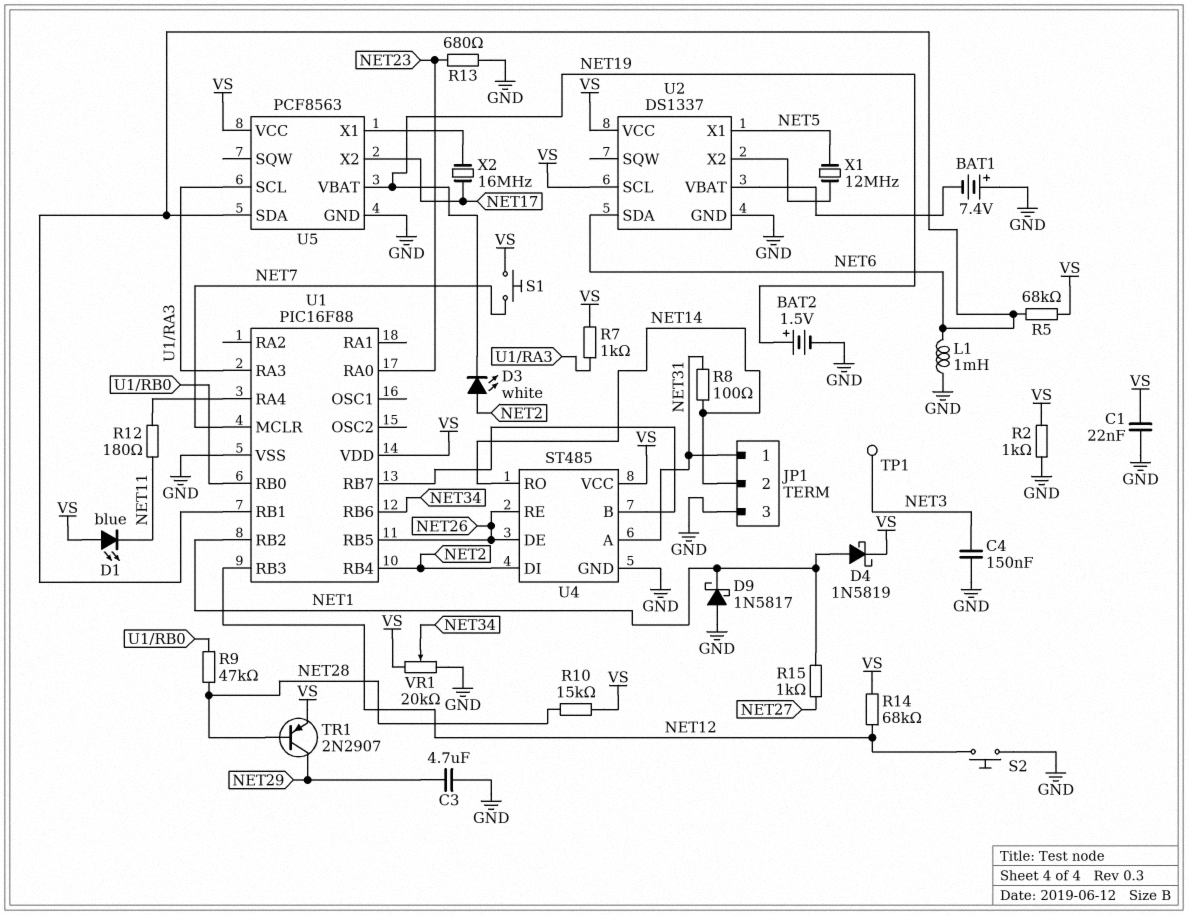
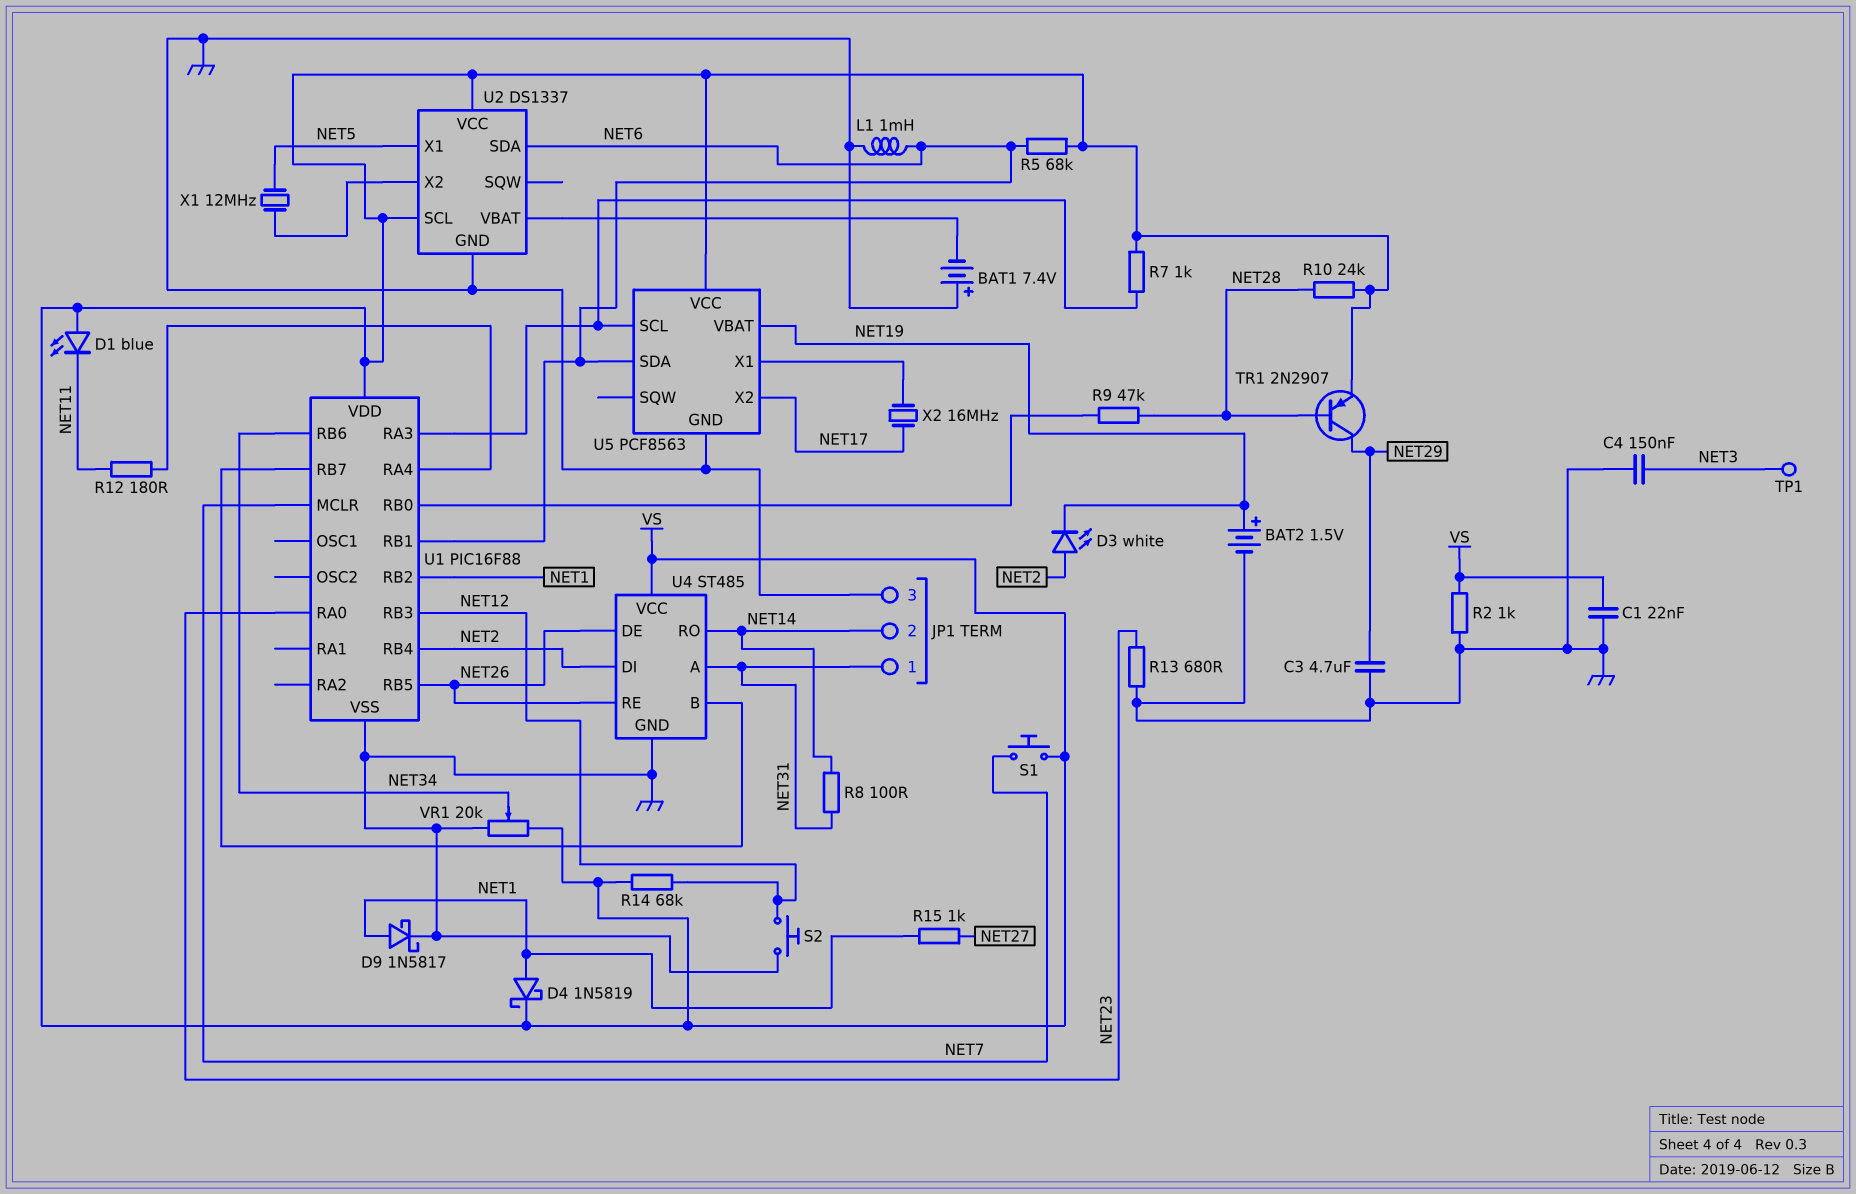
D9: schottky 1N5817 (A GND, K NET1) -> schottky 1N5817 (A NET1, K GND)
R10: 15k (NET28, VS) -> 24k (NET28, VS)

